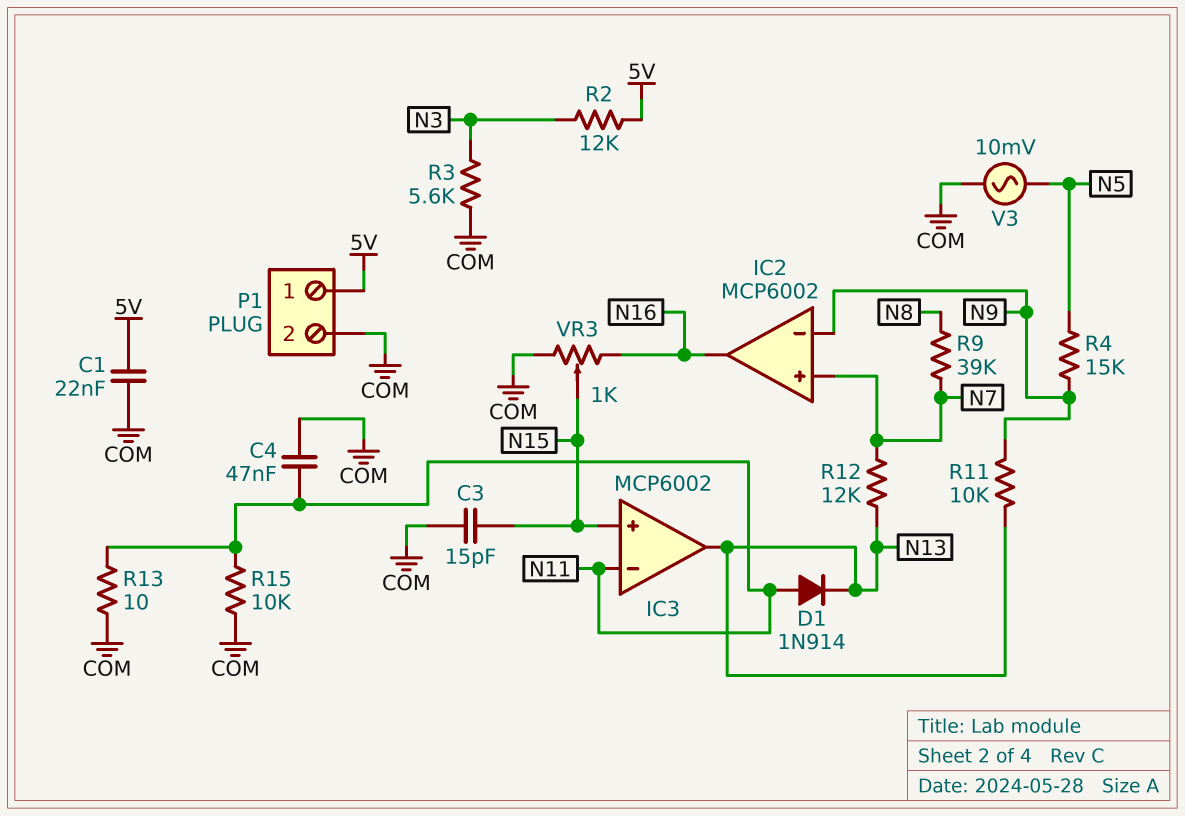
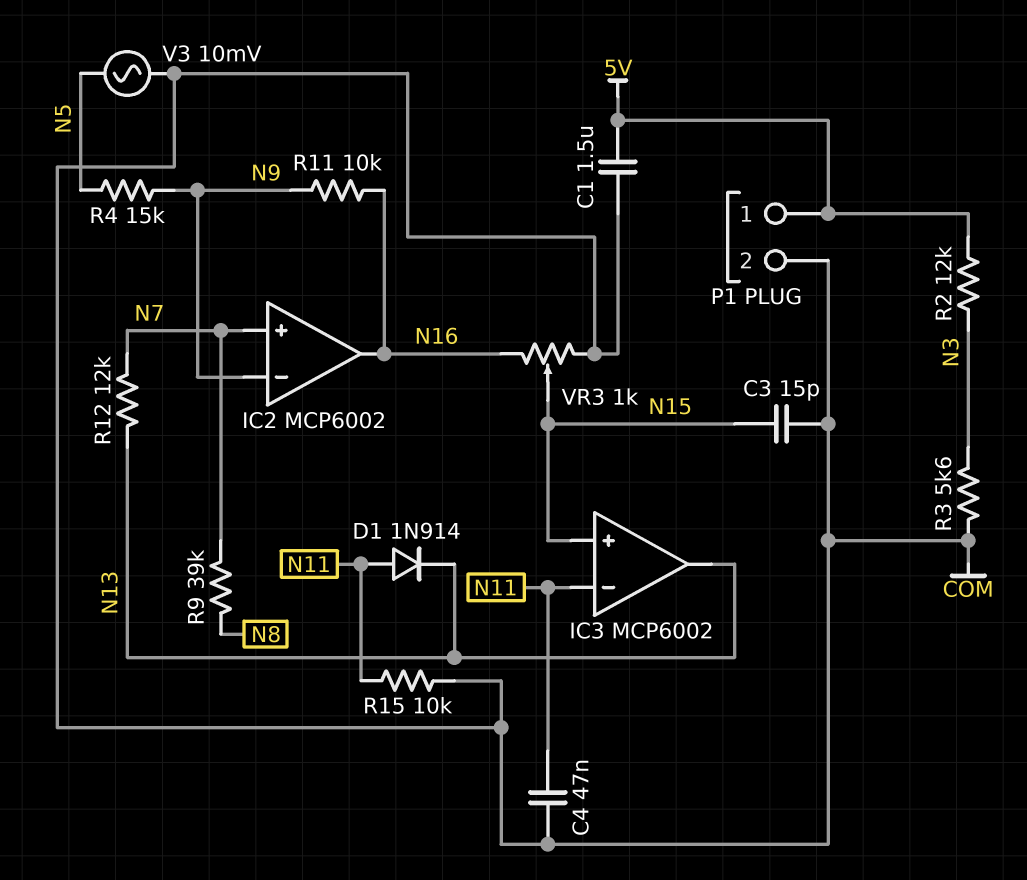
C1: 22nF (5V, COM) -> 1.5uF (5V, COM)
R11: 10k (N9, N13) -> 10k (N9, N16)
R13: 10 (COM, N11) -> none

